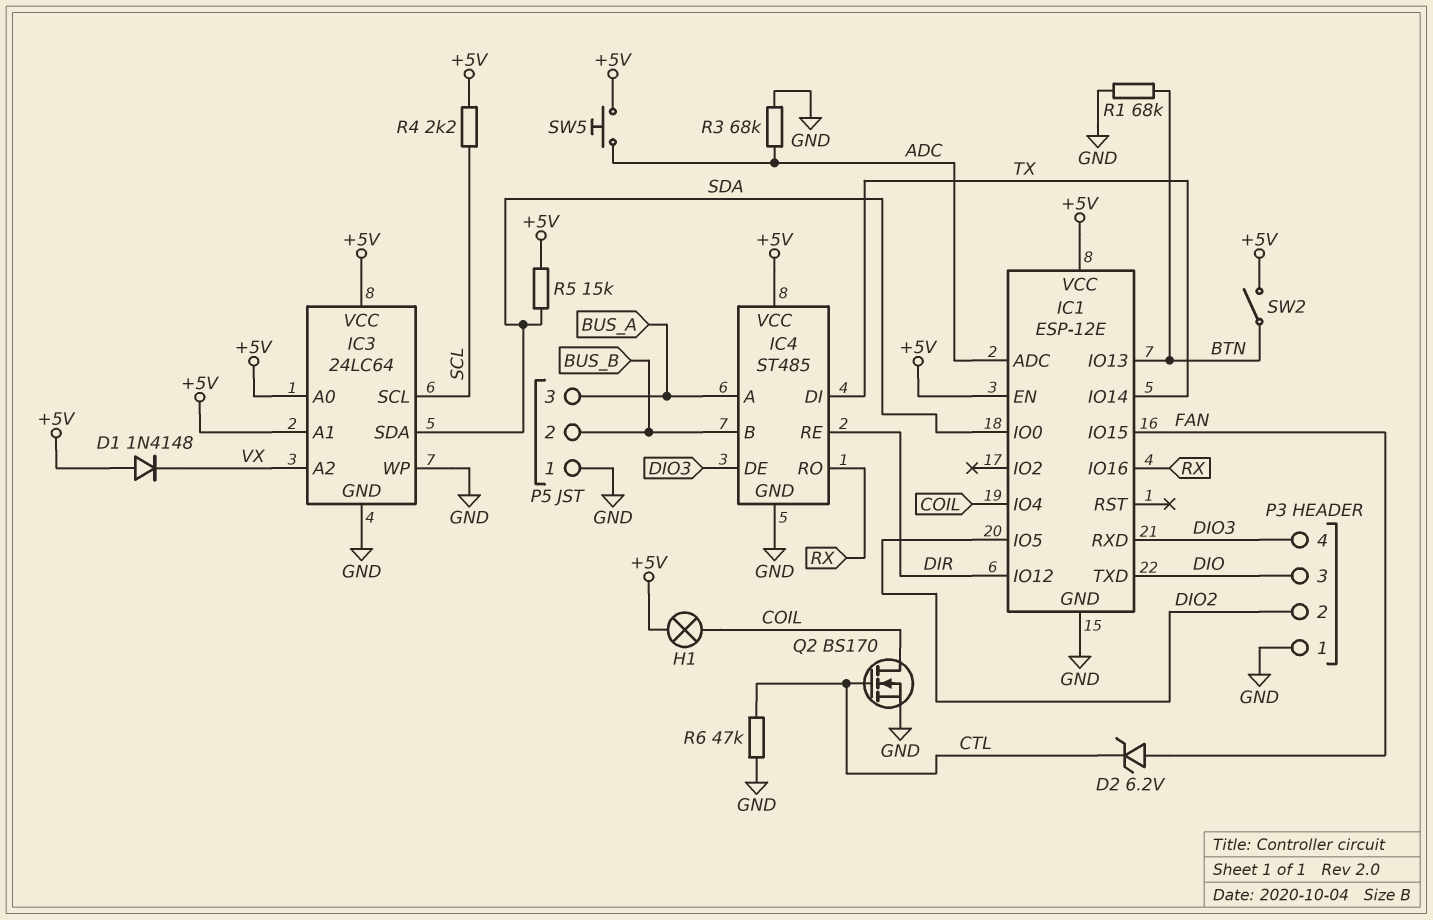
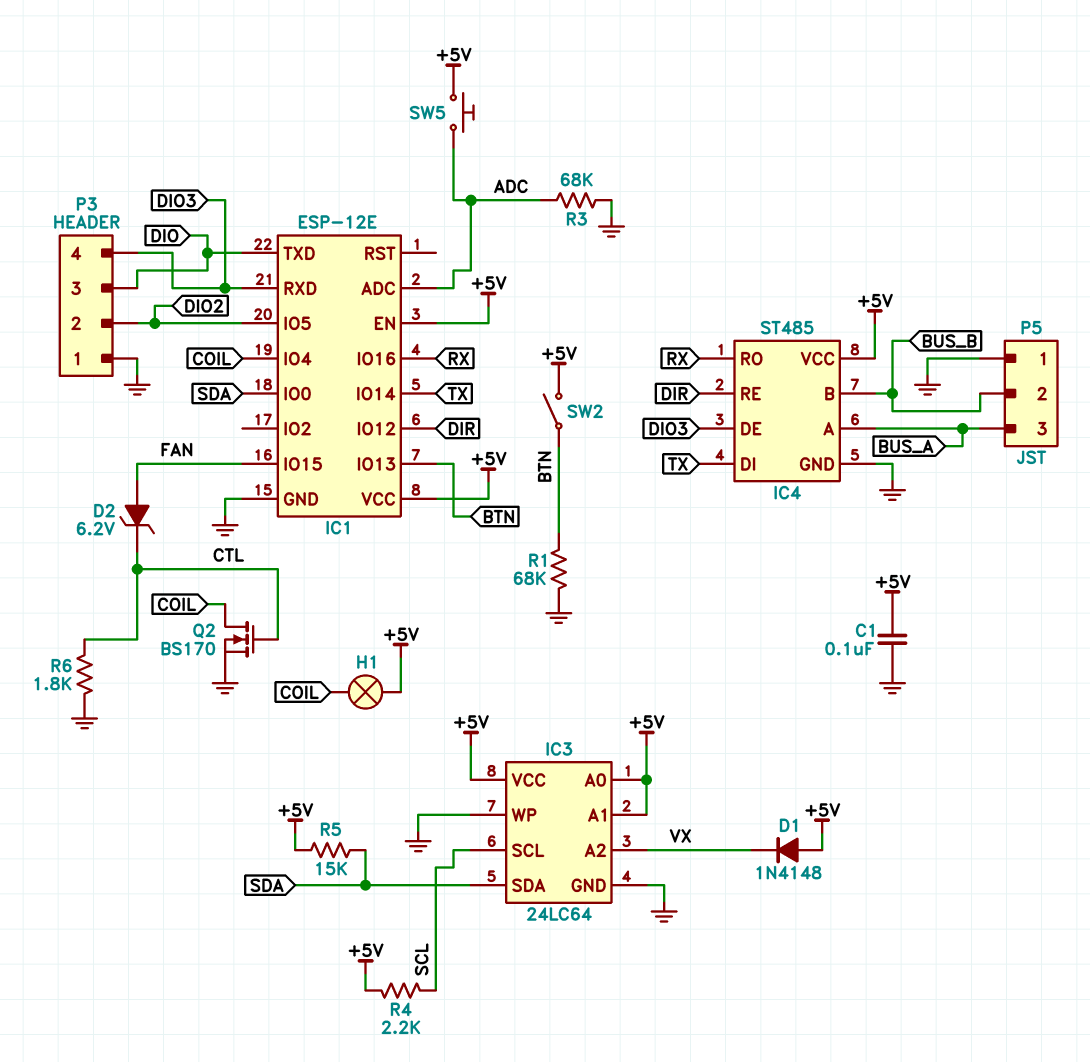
C1: none -> 100nF (+5V, GND)
R6: 47k (CTL, GND) -> 1.8k (CTL, GND)

